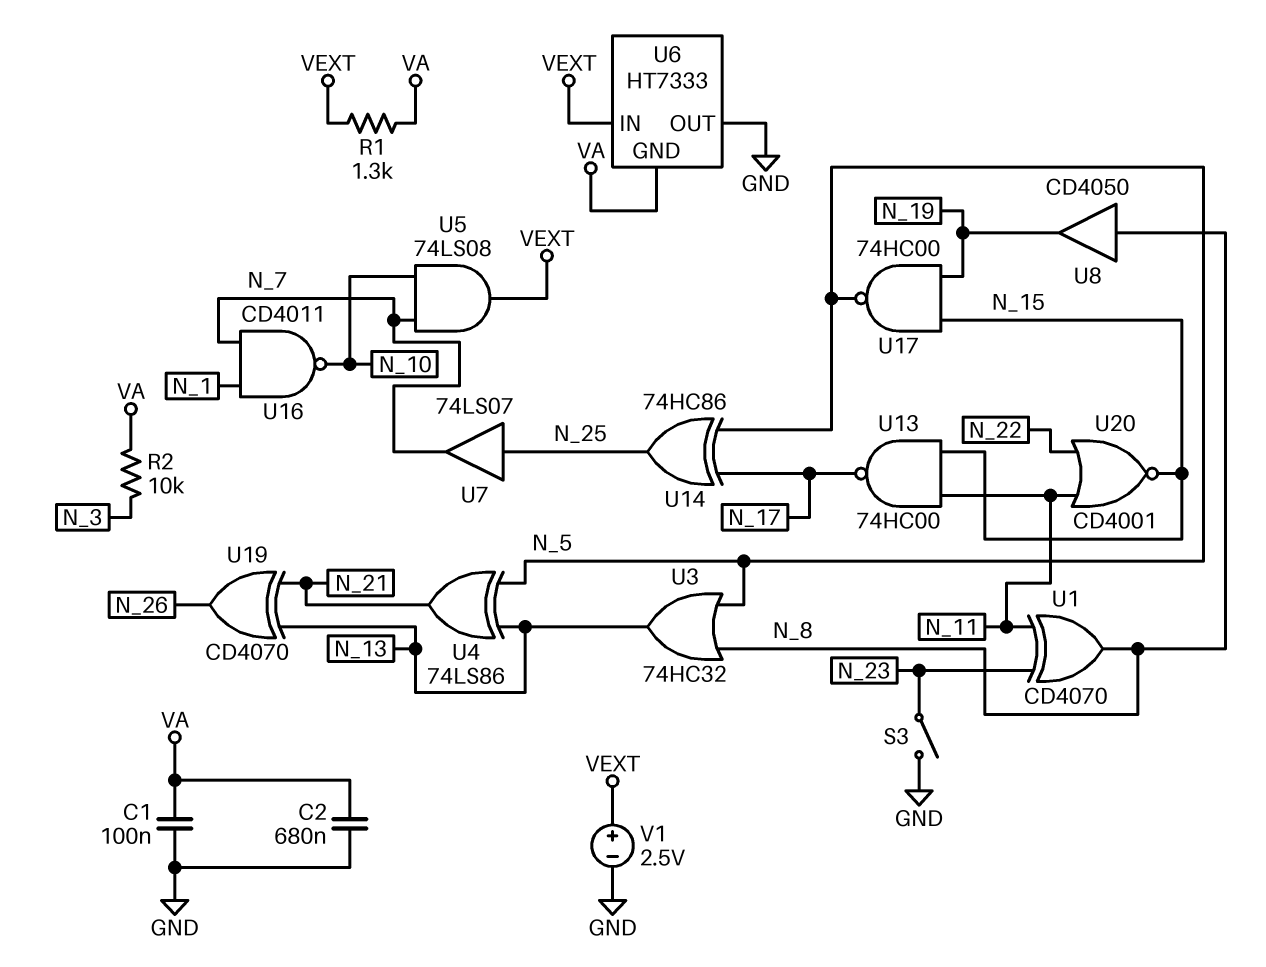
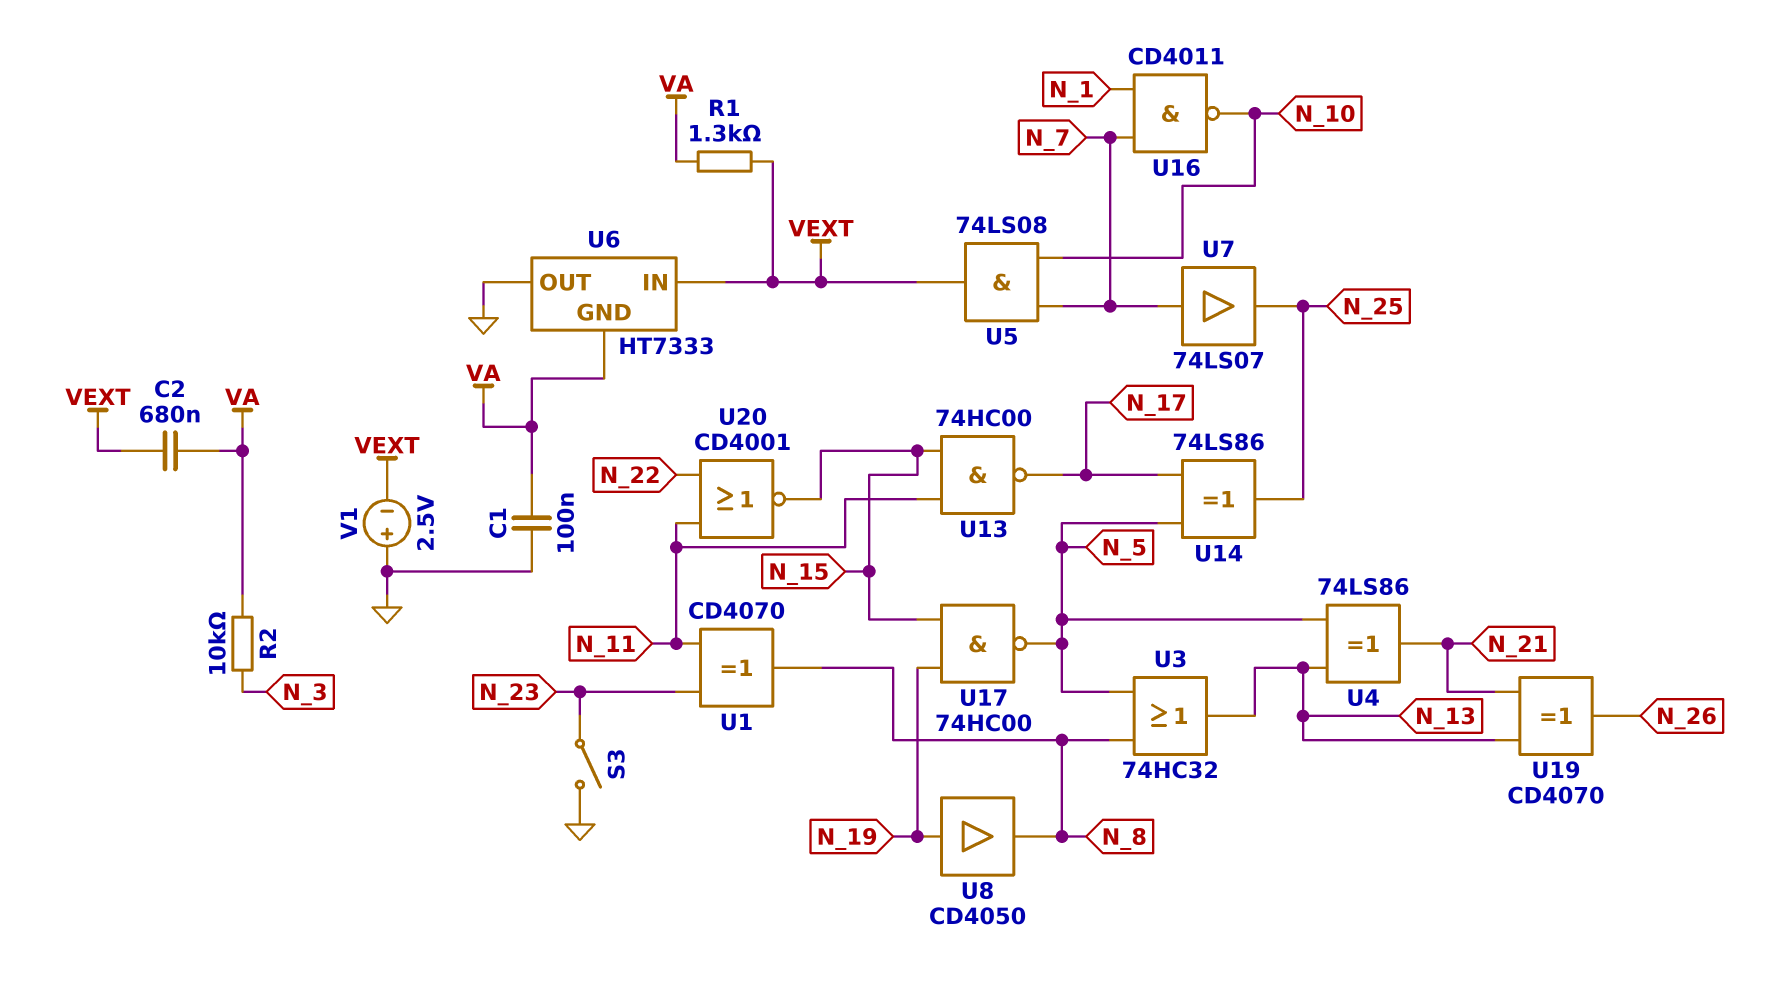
C2: 680nF (GND, VA) -> 680nF (VA, VEXT)
U7: buffer 74LS07 (in N_25, out N_7) -> buffer 74LS07 (in N_7, out N_25)
U8: buffer CD4050 (in N_8, out N_19) -> buffer CD4050 (in N_19, out N_8)
U14: XOR 74HC86 (in N_5, in N_17, out N_25) -> XOR 74LS86 (in N_5, in N_17, out N_25)
V1: 2.5V (plus VEXT, minus GND) -> 2.5V (plus GND, minus VEXT)

